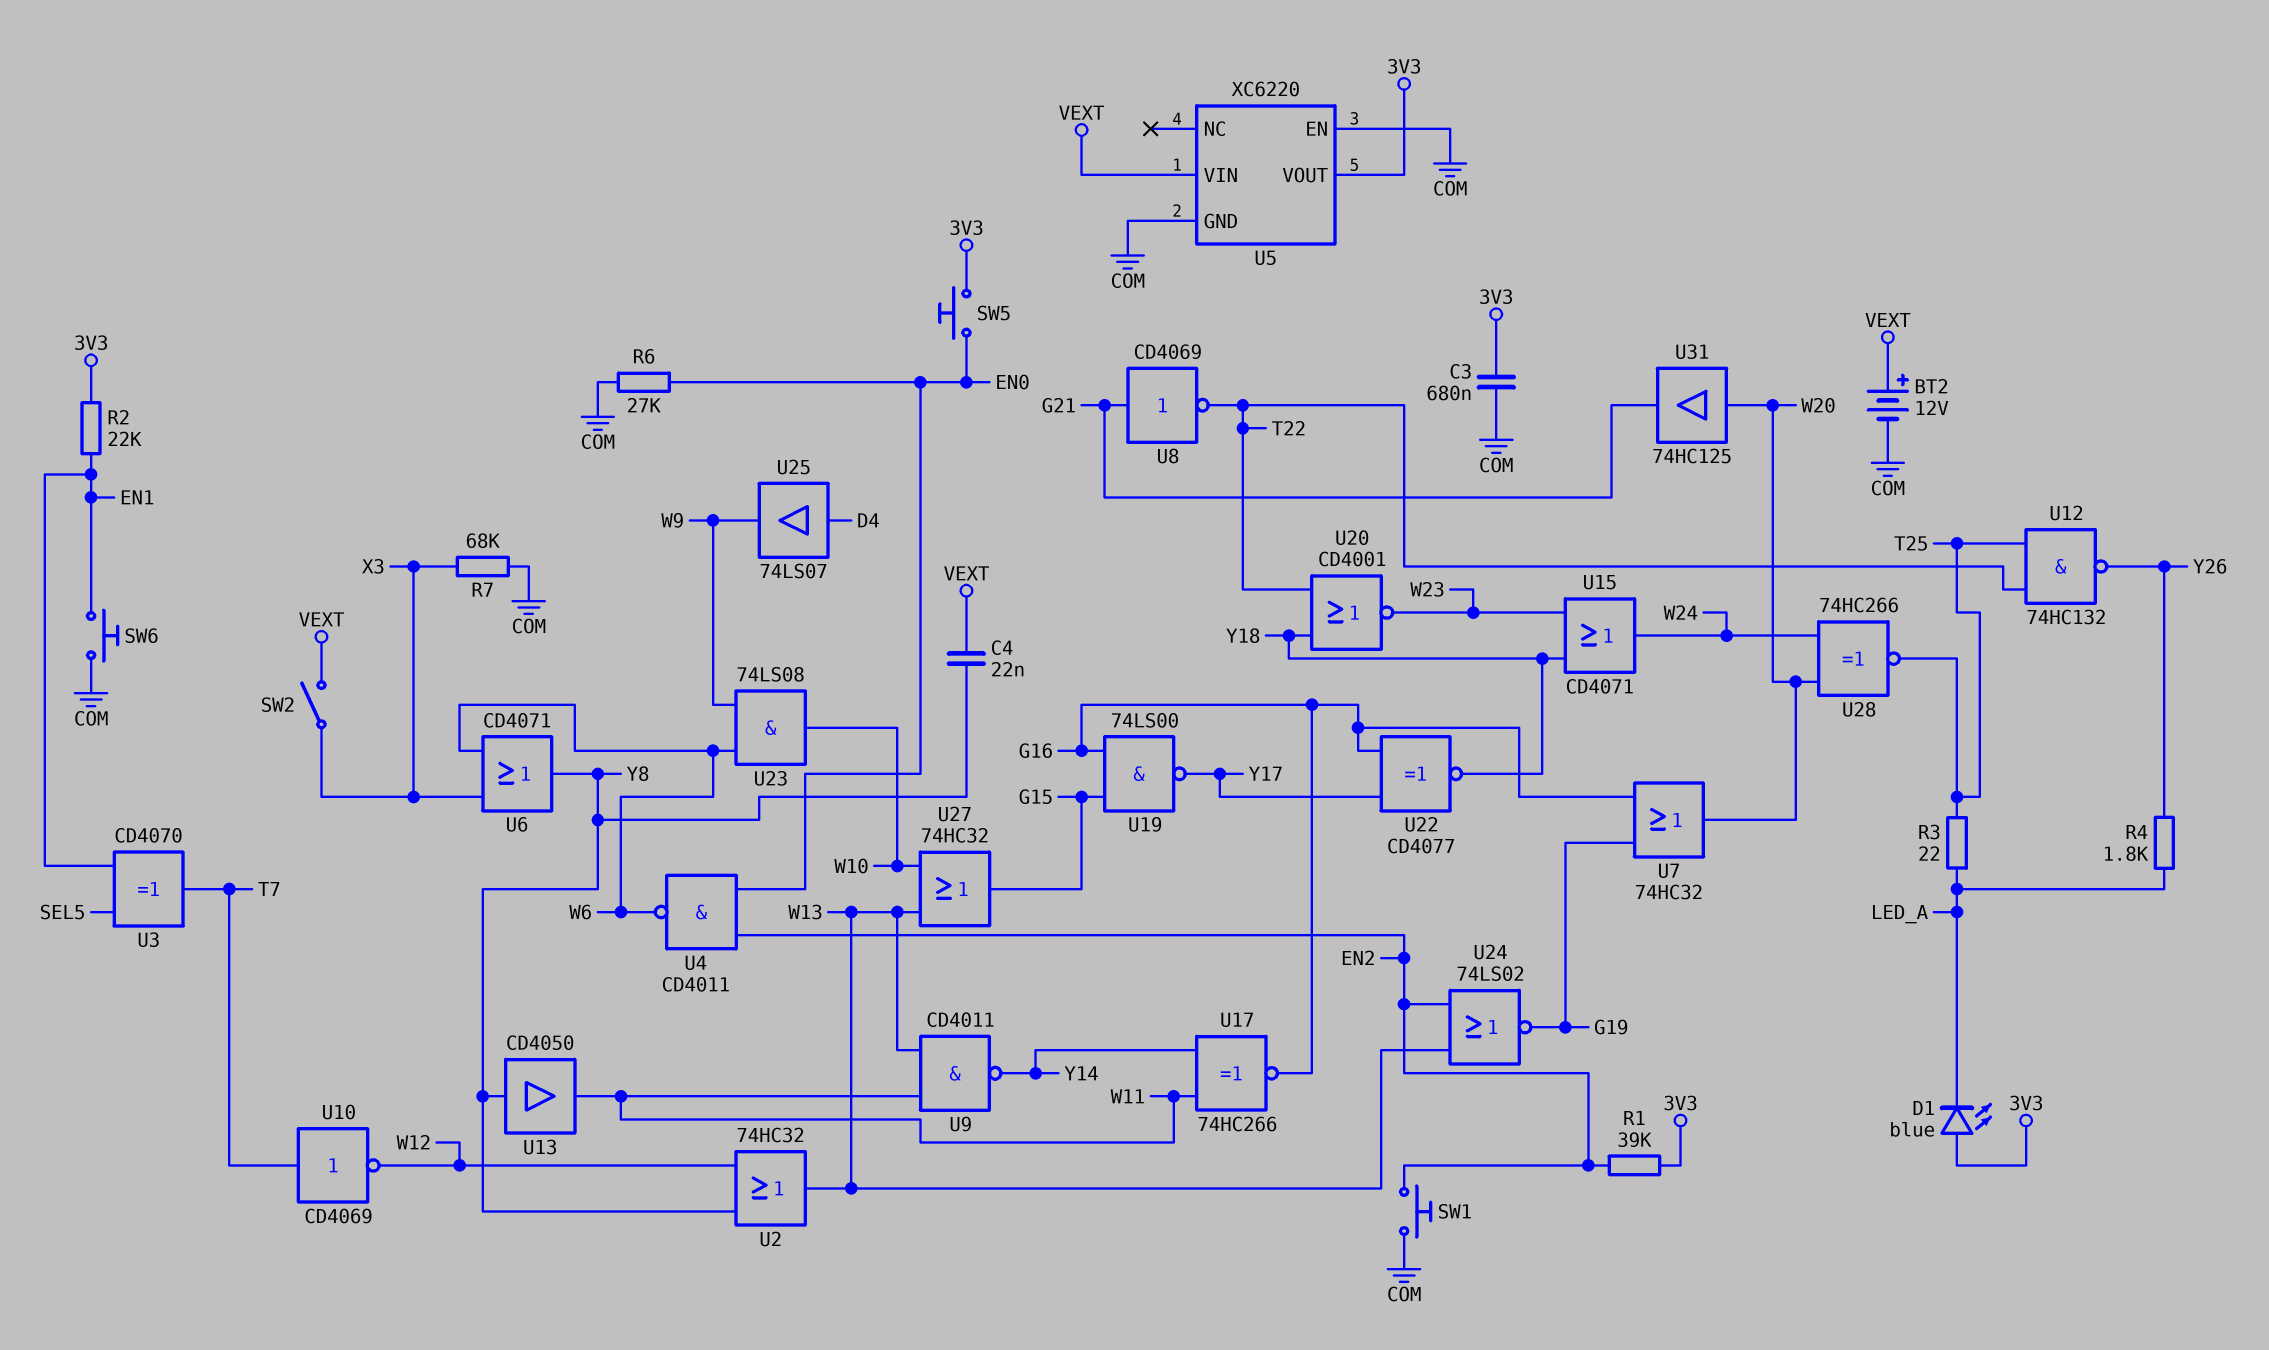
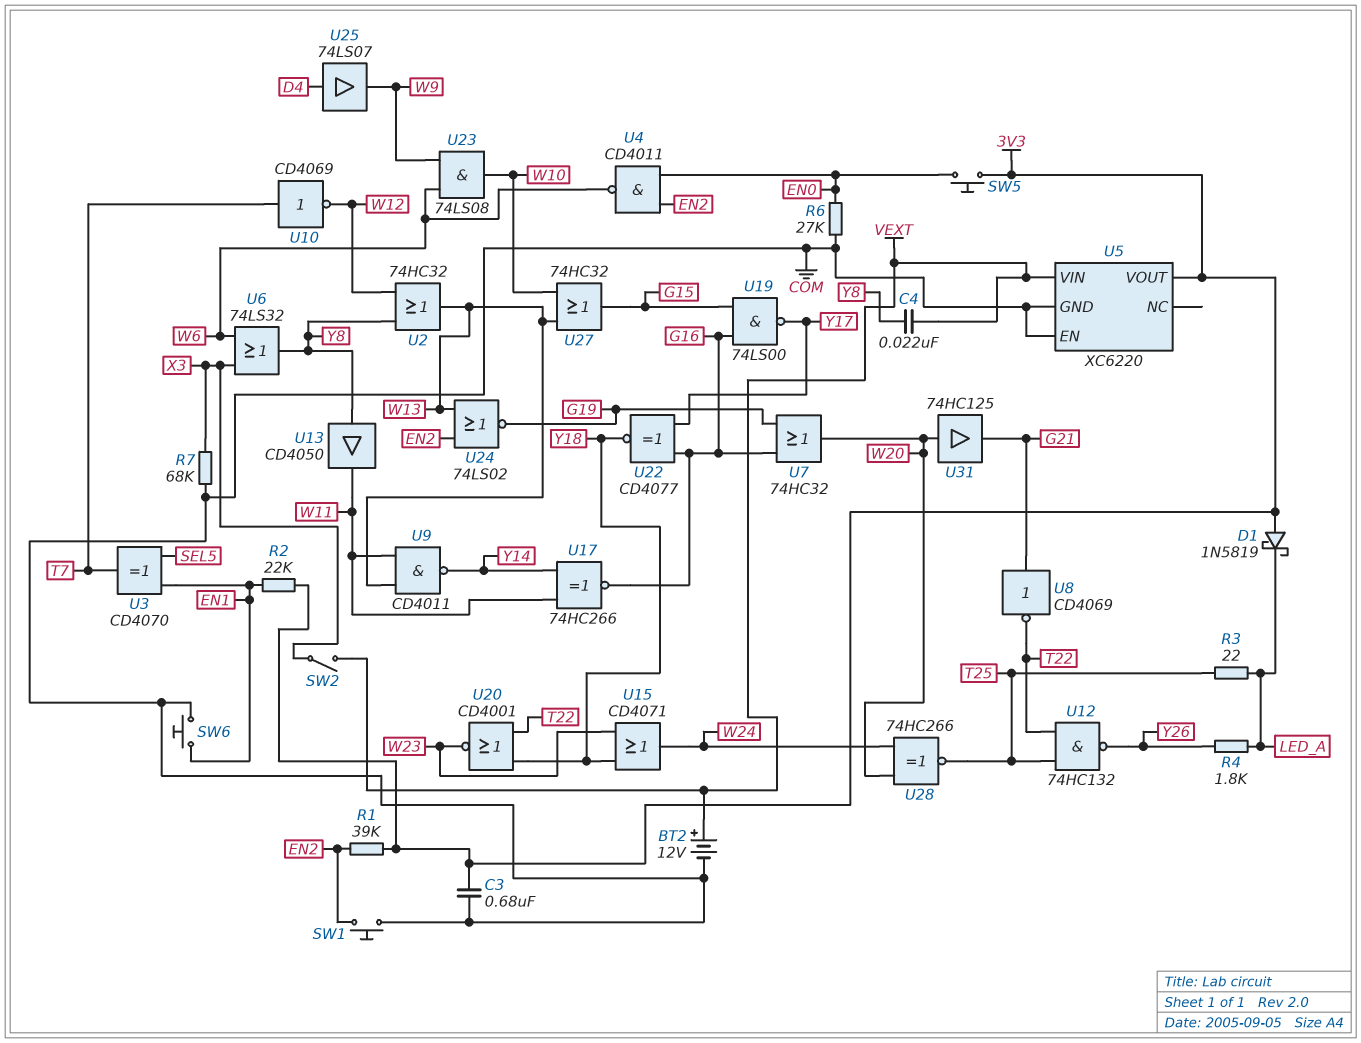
D1: LED blue (A 3V3, K LED_A) -> schottky 1N5819 (A 3V3, K LED_A)
U6: OR CD4071 (in W6, in X3, out Y8) -> OR 74LS32 (in W6, in X3, out Y8)

